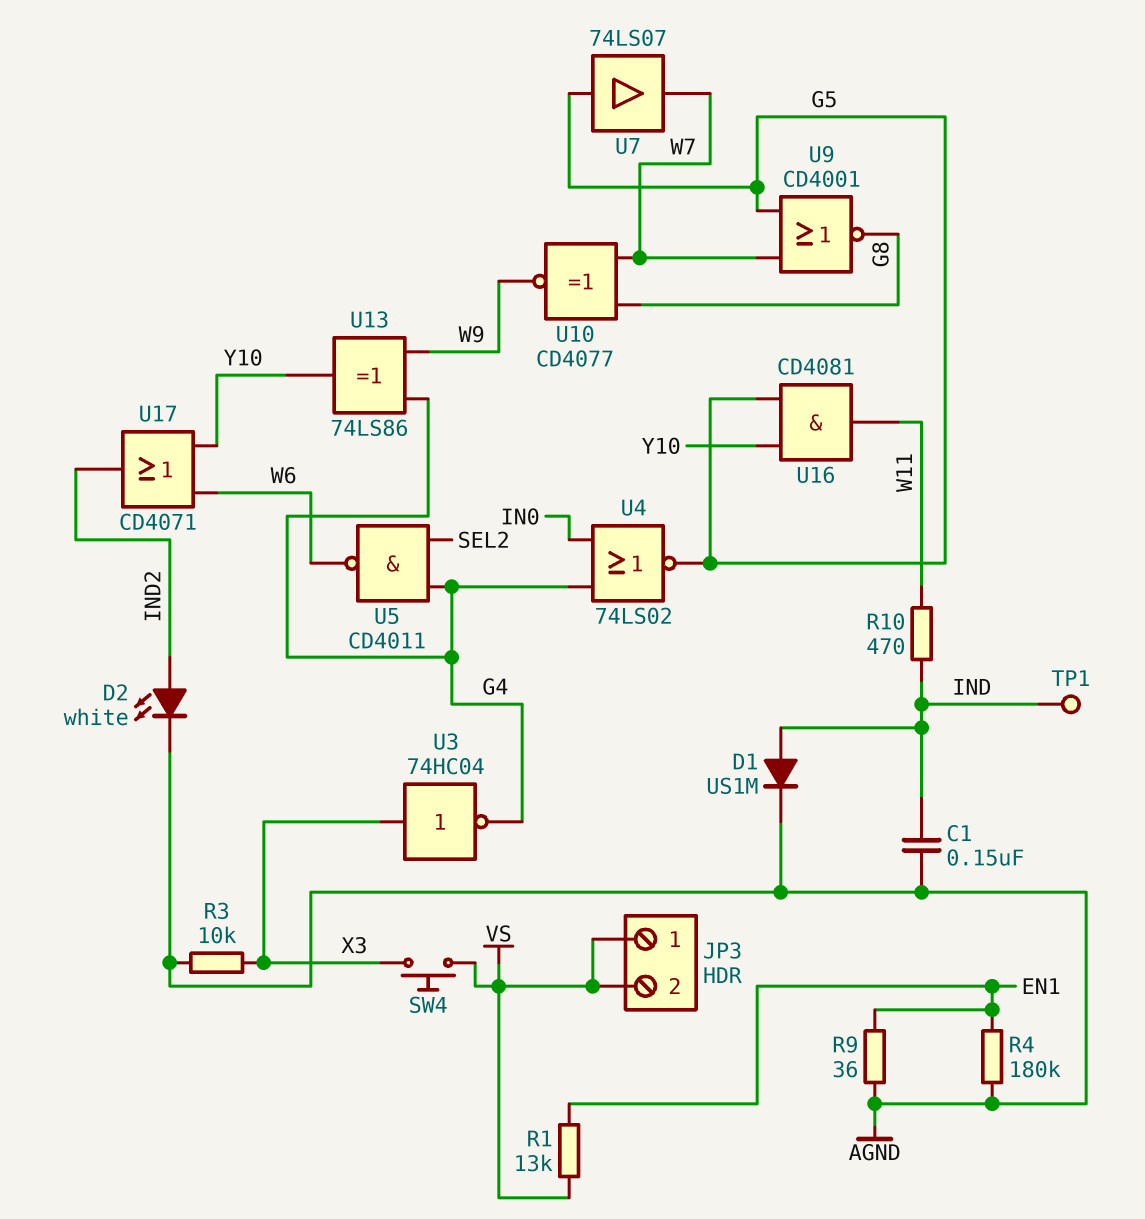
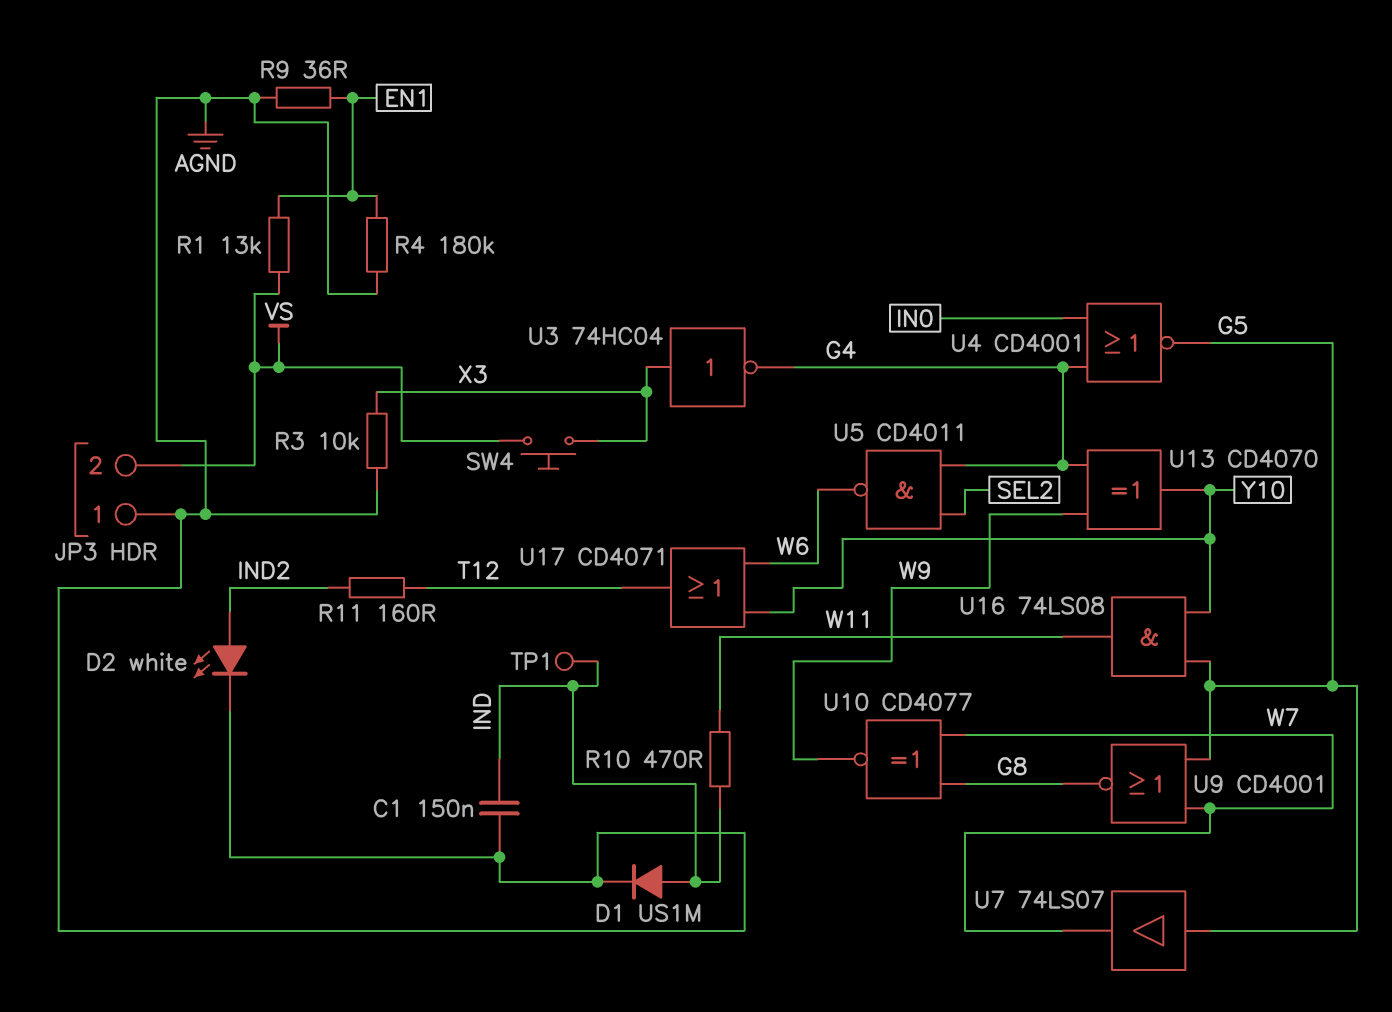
JP3 pin 1: VS -> AGND
R11: none -> 160 (IND2, T12)
U4: NOR 74LS02 (in G4, in IN0, out G5) -> NOR CD4001 (in G4, in IN0, out G5)
U13: XOR 74LS86 (in G4, in W9, out Y10) -> XOR CD4070 (in G4, in W9, out Y10)
U16: AND CD4081 (in G5, in Y10, out W11) -> AND 74LS08 (in G5, in Y10, out W11)
U17: OR CD4071 (in W6, in Y10, out IND2) -> OR CD4071 (in W6, in Y10, out T12)

